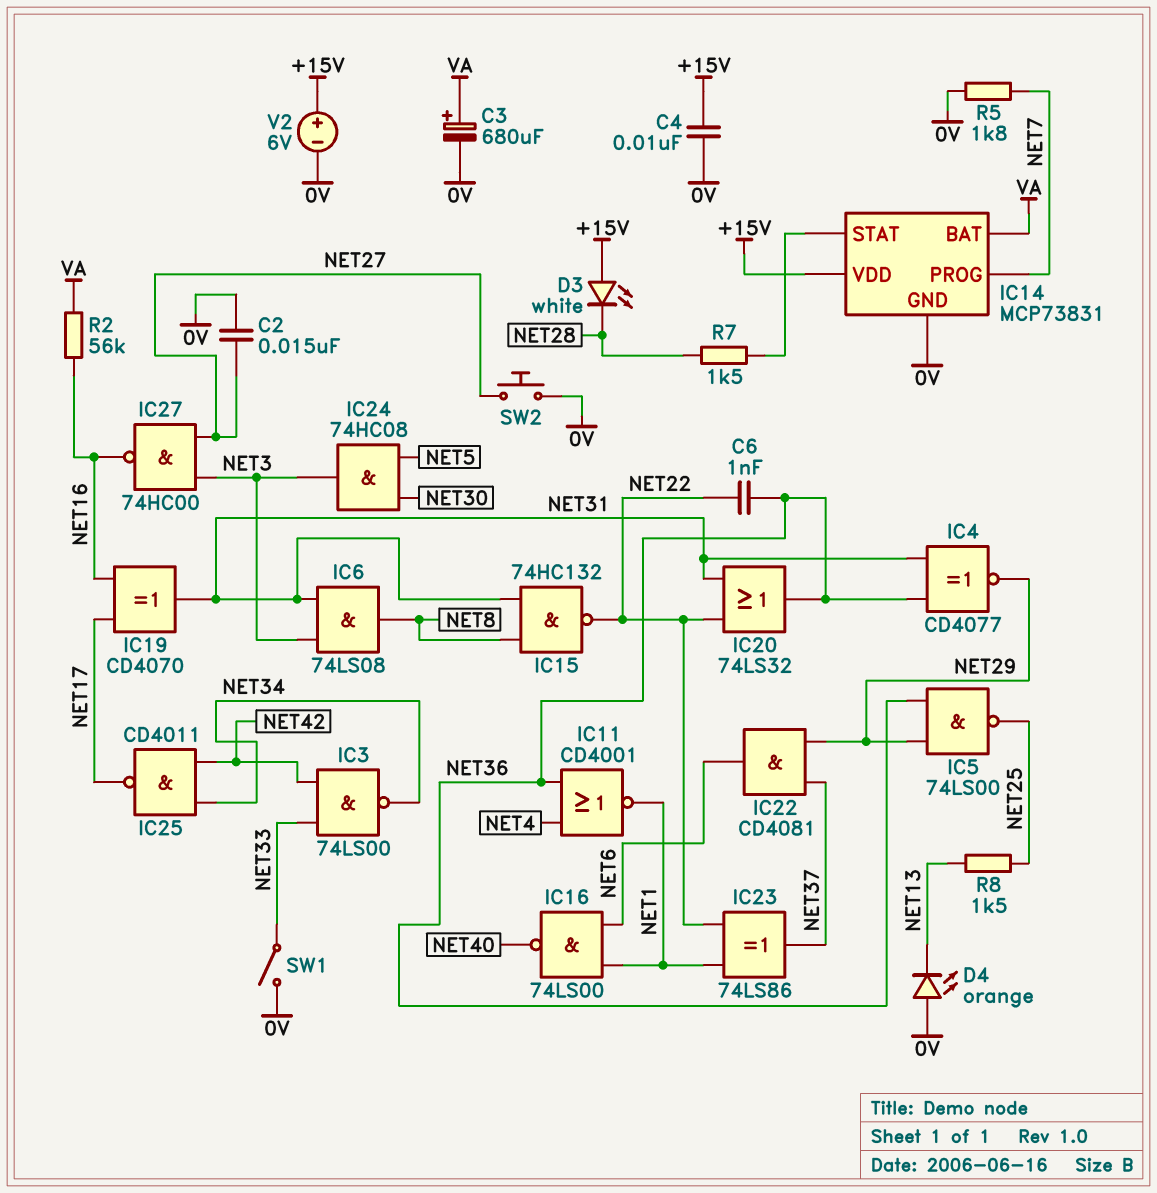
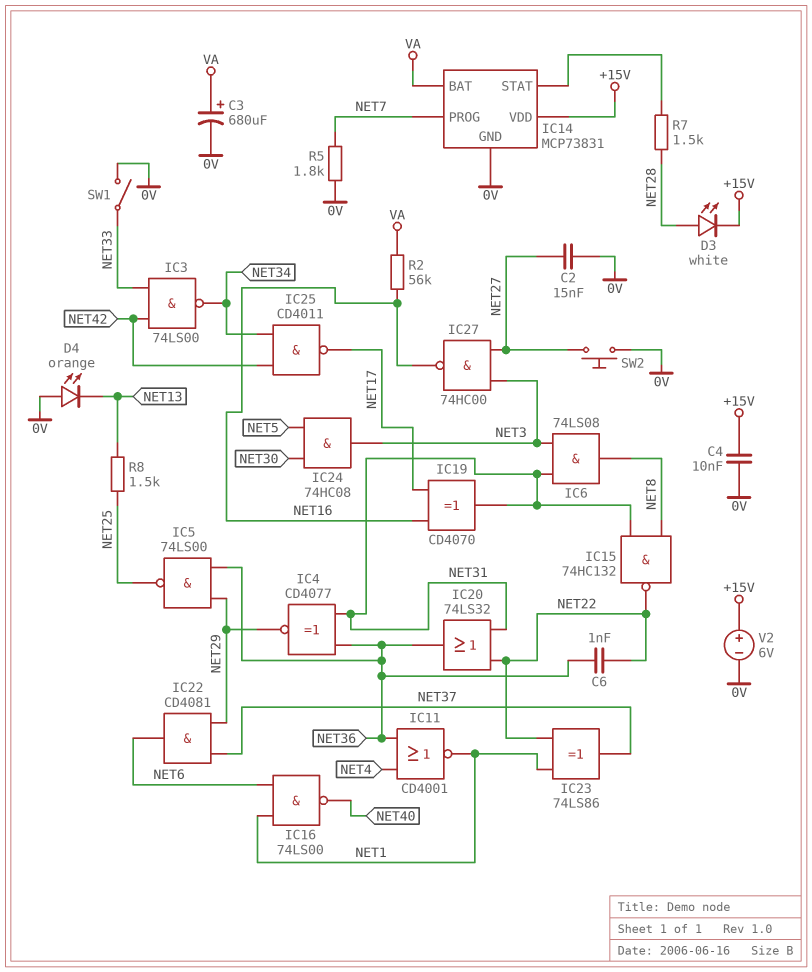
D3: LED white (A +15V, K NET28) -> LED white (A NET28, K +15V)

